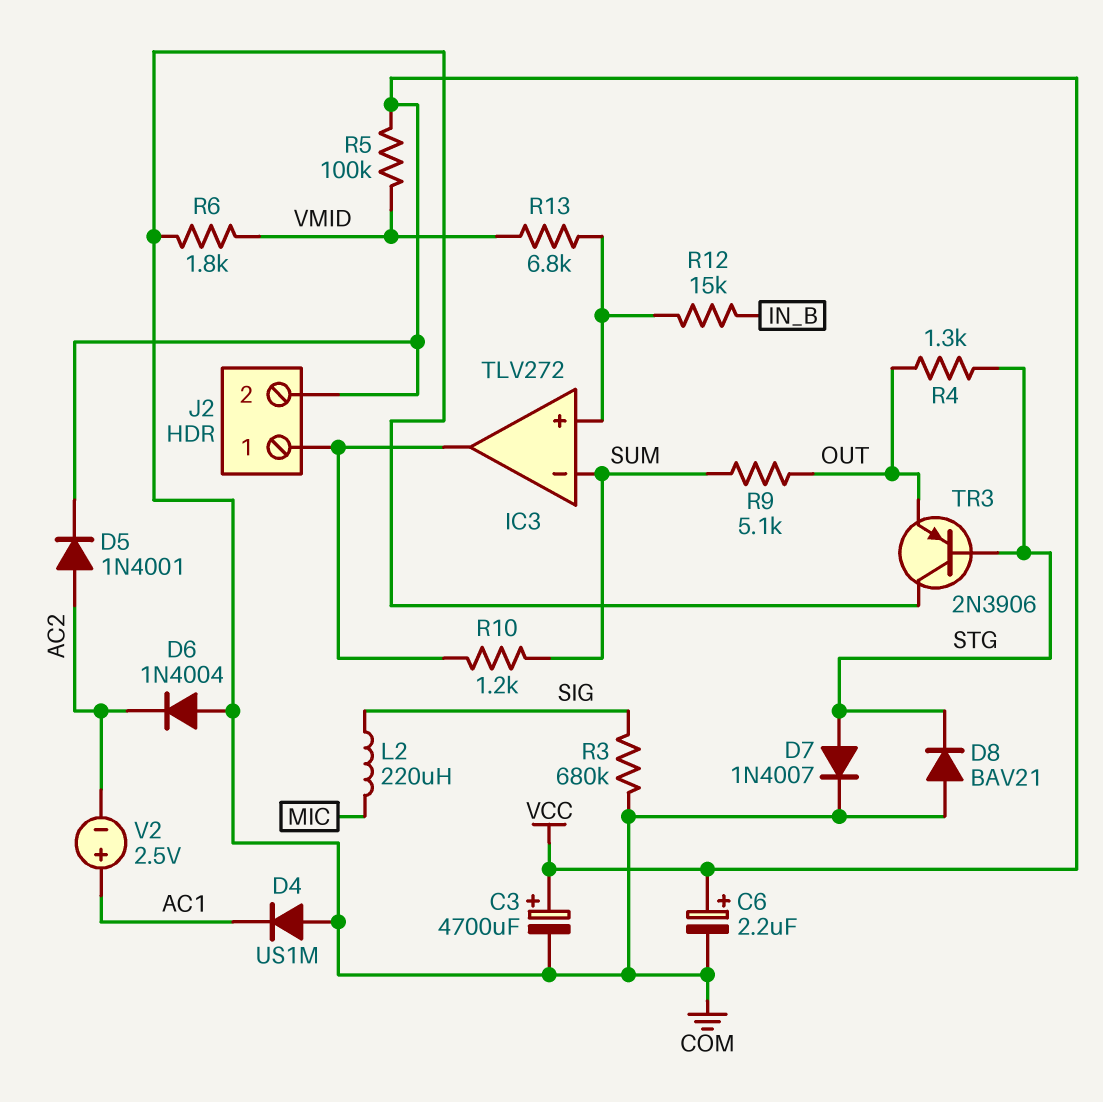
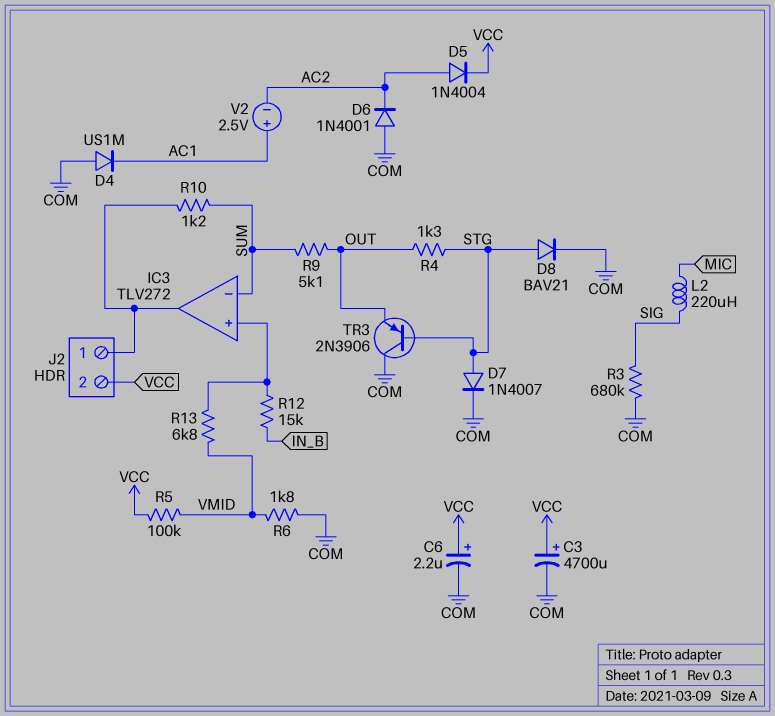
D5: diode 1N4001 (A AC2, K VCC) -> diode 1N4004 (A AC2, K VCC)
D6: diode 1N4004 (A COM, K AC2) -> diode 1N4001 (A COM, K AC2)
D8: diode BAV21 (A COM, K STG) -> diode BAV21 (A STG, K COM)

